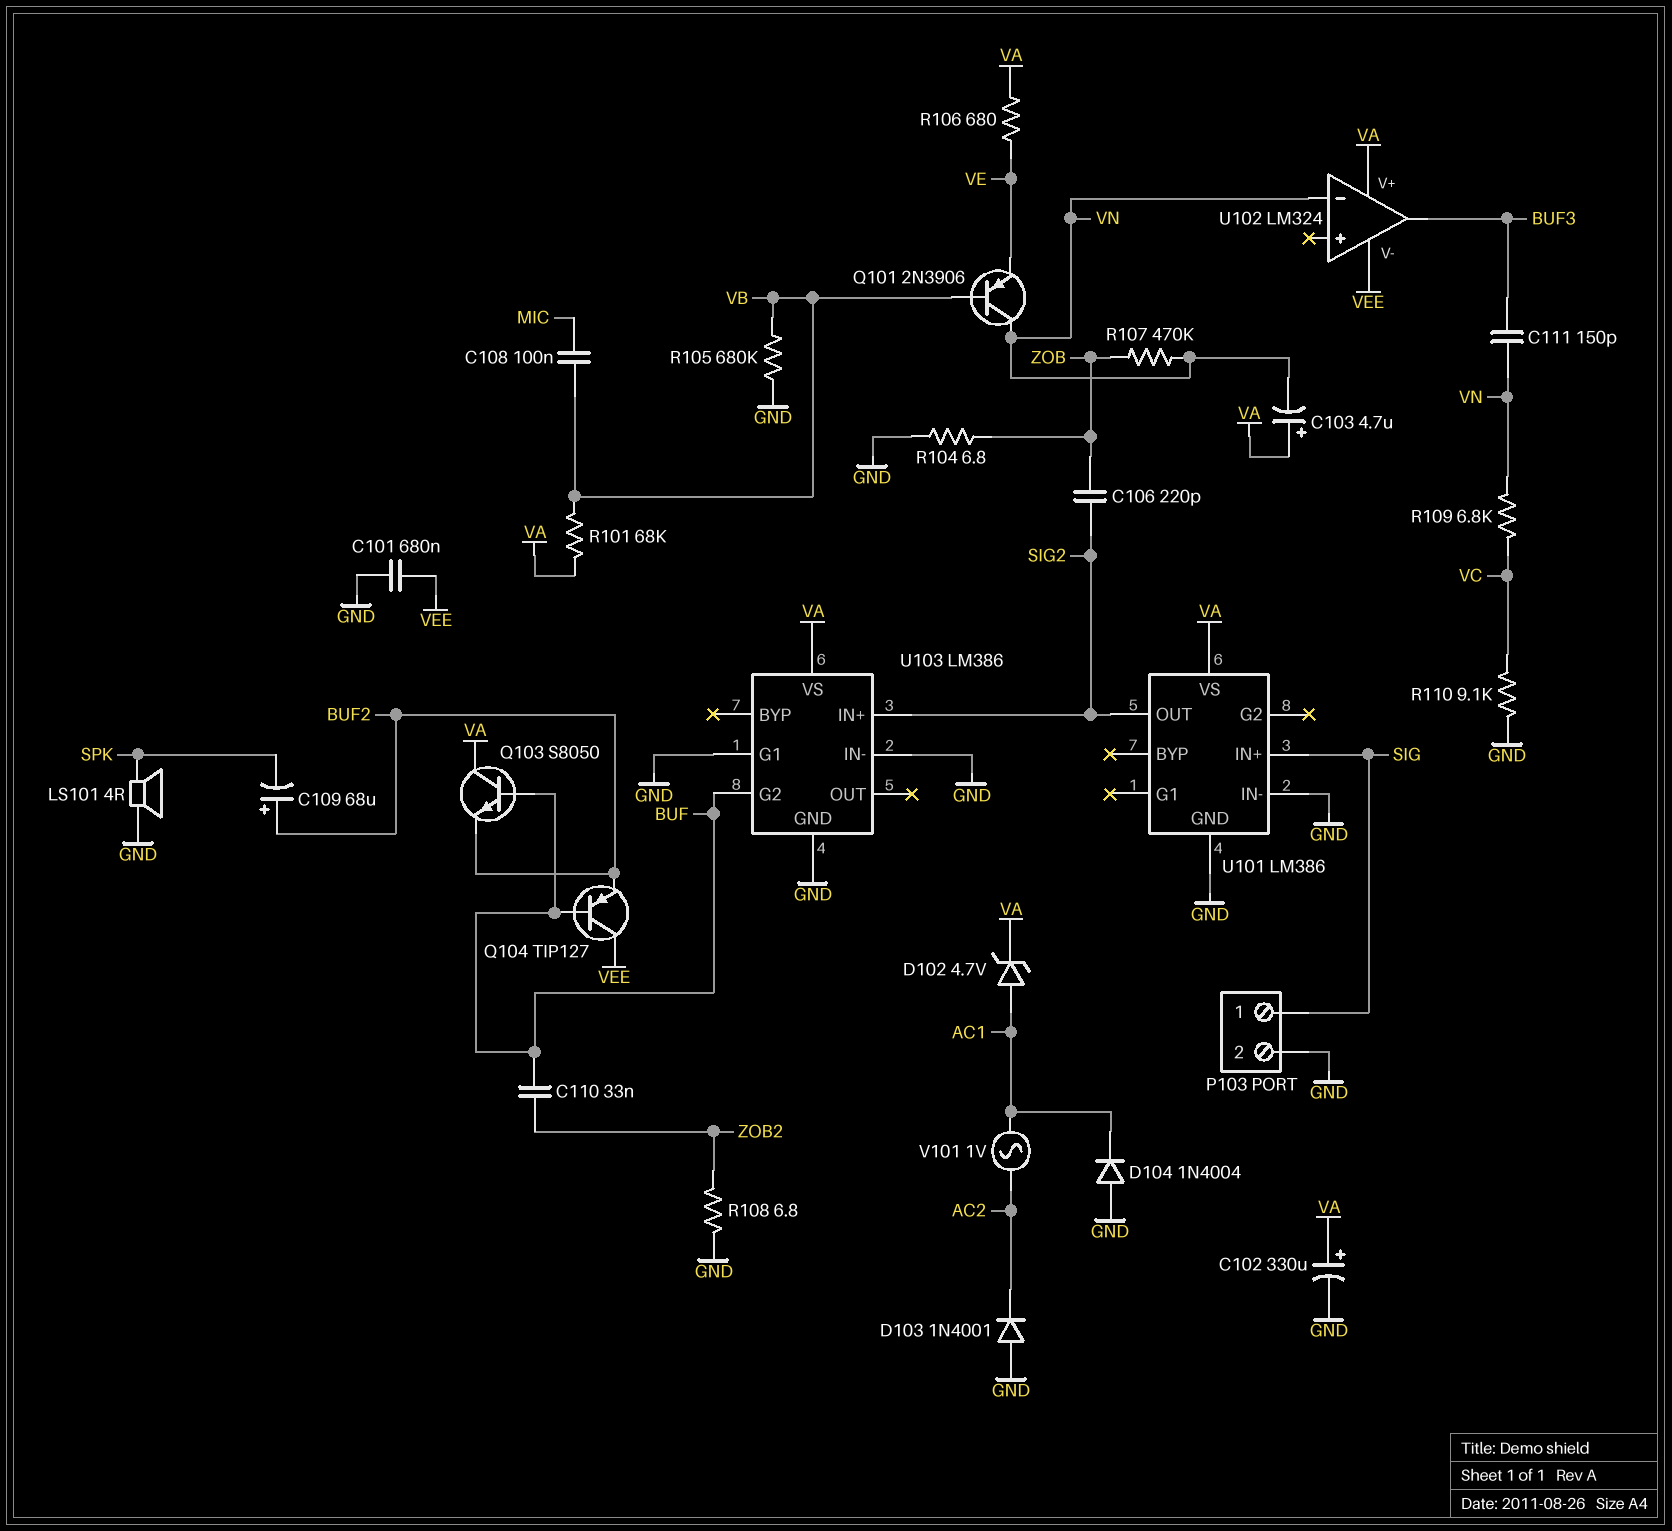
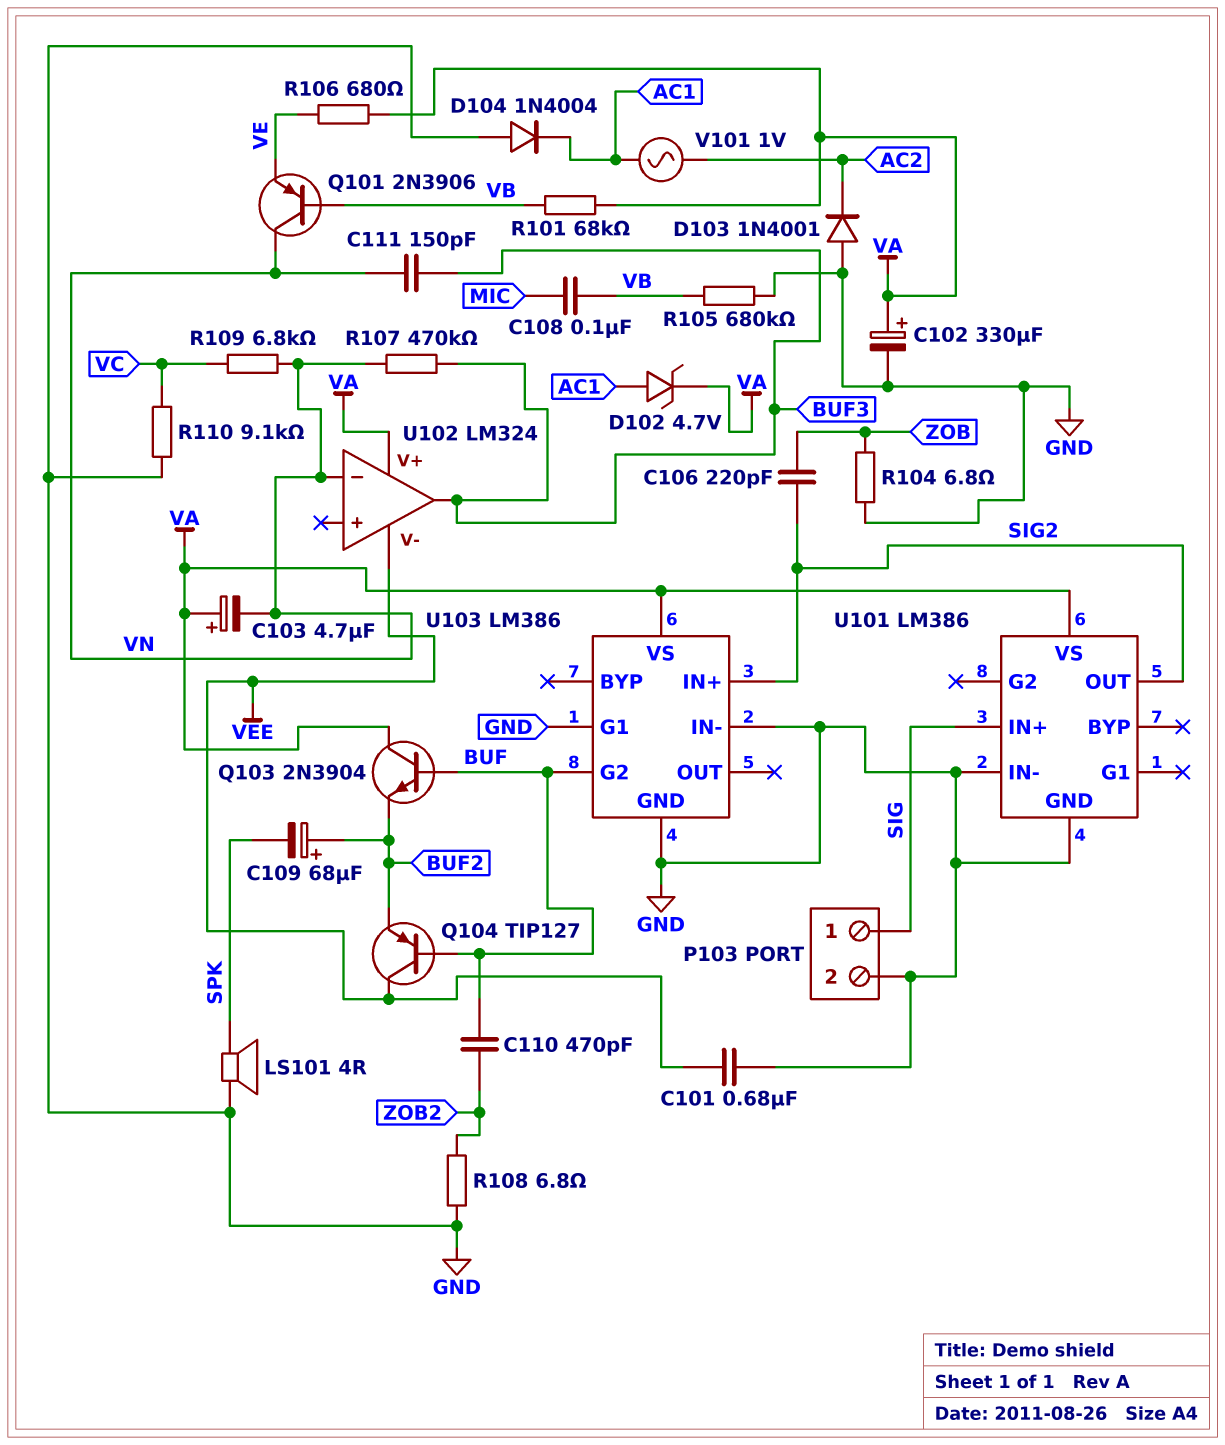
C110: 33nF (BUF, ZOB2) -> 470pF (BUF, ZOB2)
Q103: NPN S8050 (B BUF, C VA, E BUF2) -> NPN 2N3904 (B BUF, C VA, E BUF2)
R107: 470k (VN, ZOB) -> 470k (BUF3, VN)

